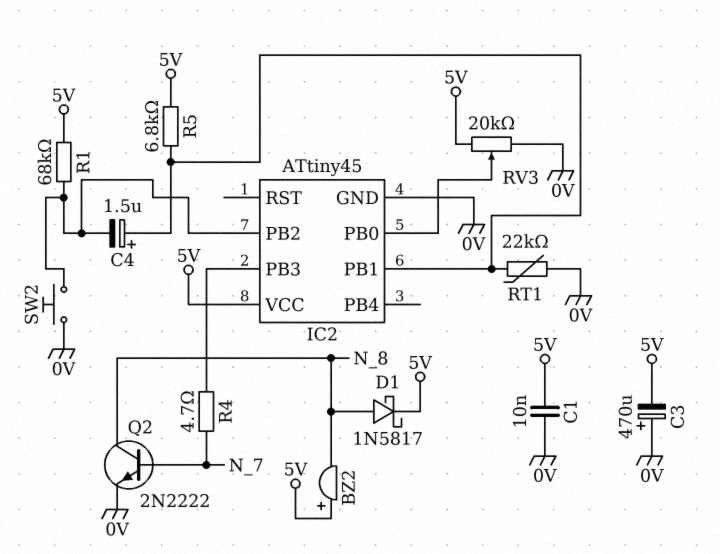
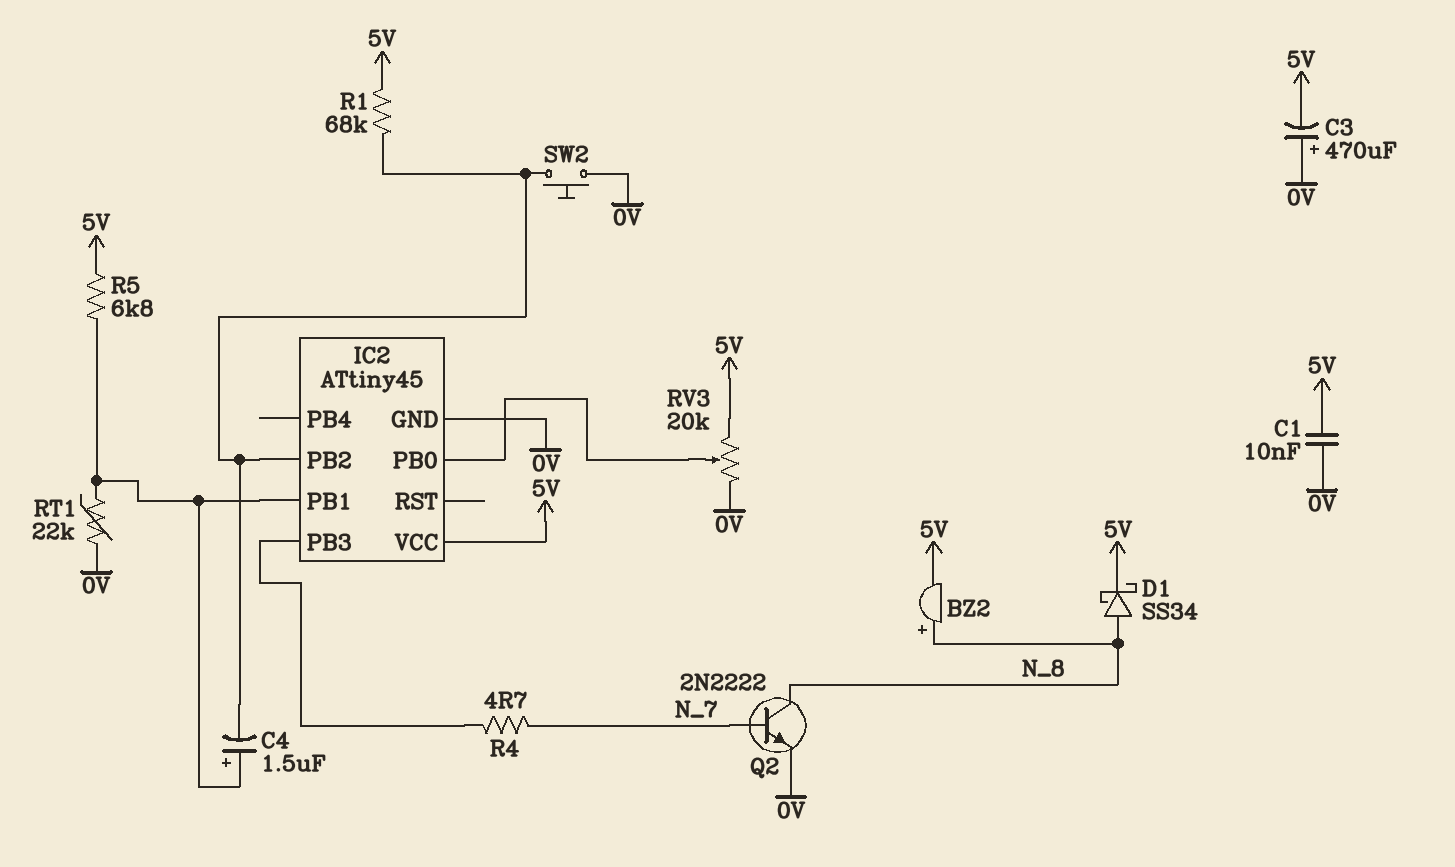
BZ2: buzzer (plus 5V, minus N_8) -> buzzer (plus N_8, minus 5V)
D1: schottky 1N5817 (A N_8, K 5V) -> schottky SS34 (A N_8, K 5V)

